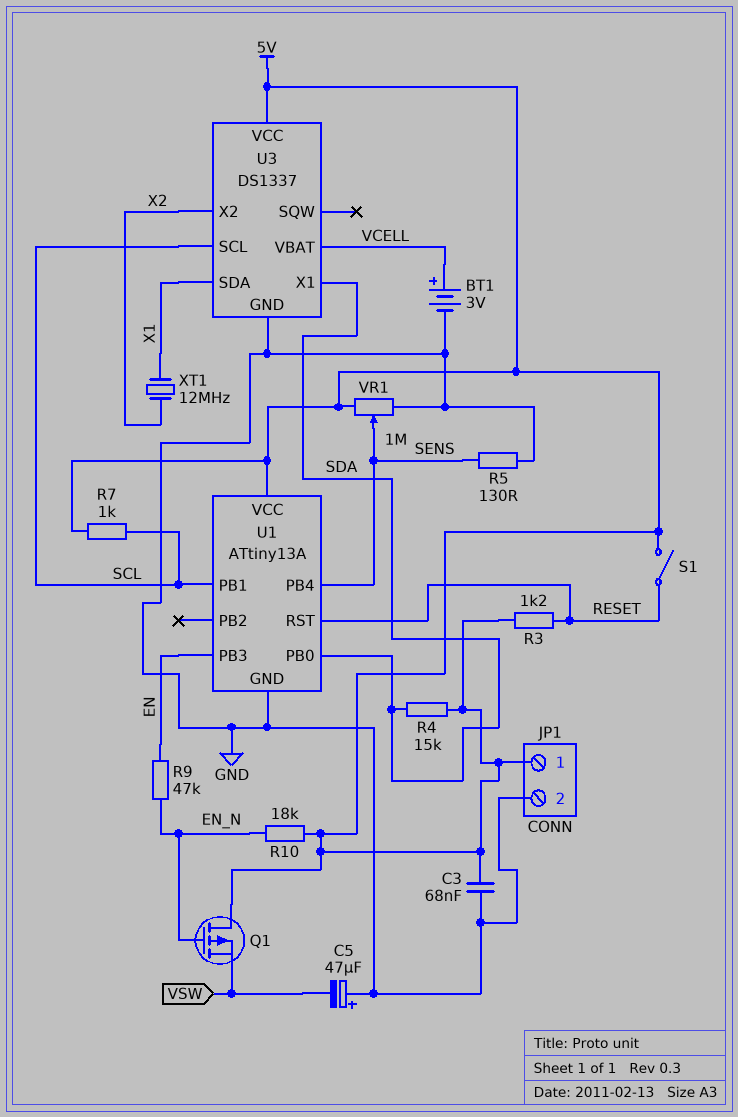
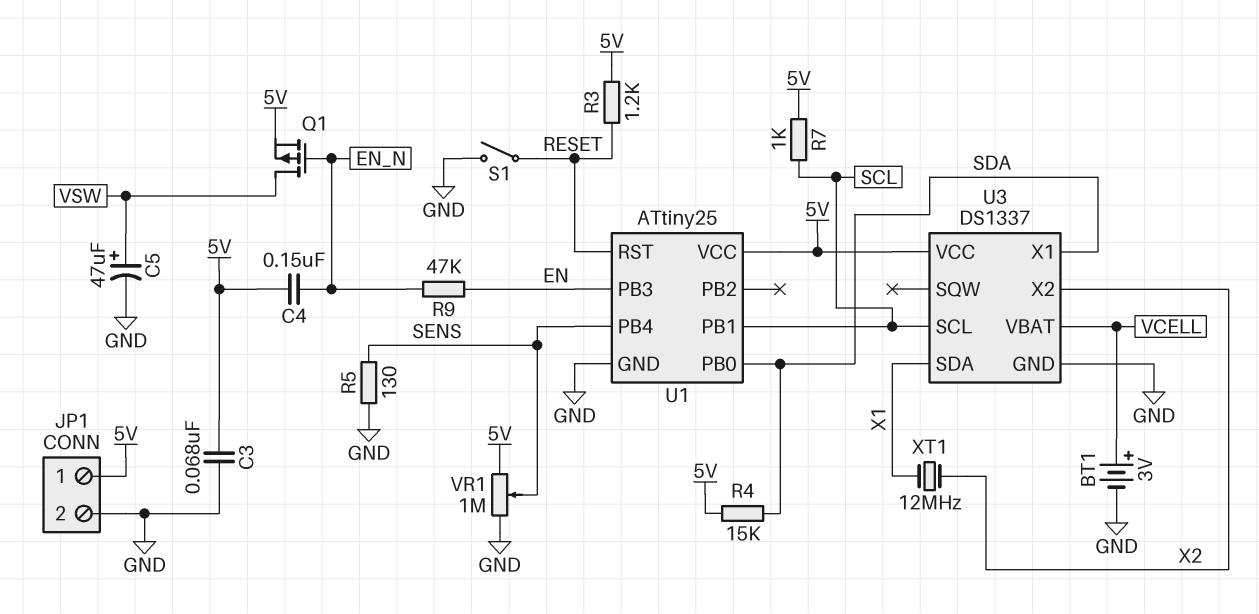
C4: none -> 150nF (5V, EN_N)
C5: 47uF (plus GND, minus VSW) -> 47uF (plus VSW, minus GND)
Q1: PMOS (G EN_N, D 5V, S VSW) -> PMOS (G EN_N, D VSW, S 5V)
R10: 18k (5V, EN_N) -> none
S1: switch (5V, RESET) -> switch (GND, RESET)
U1: ATtiny13A -> ATtiny25

